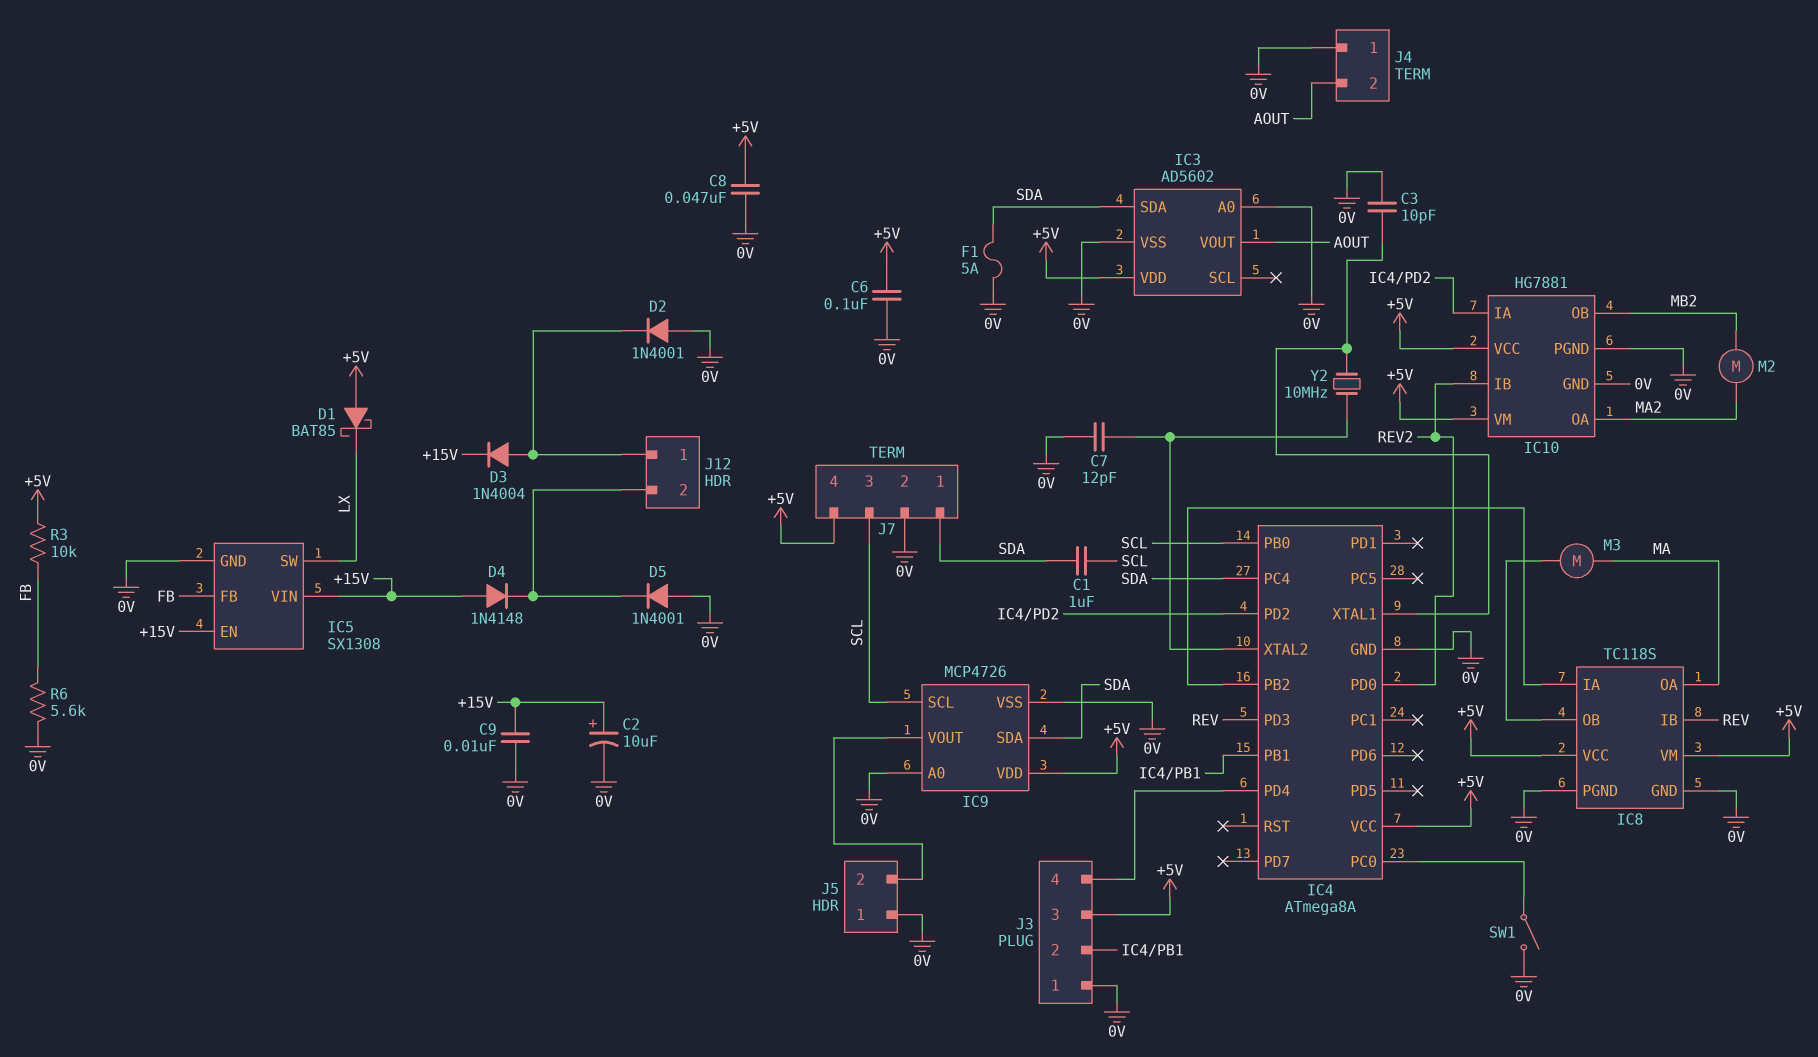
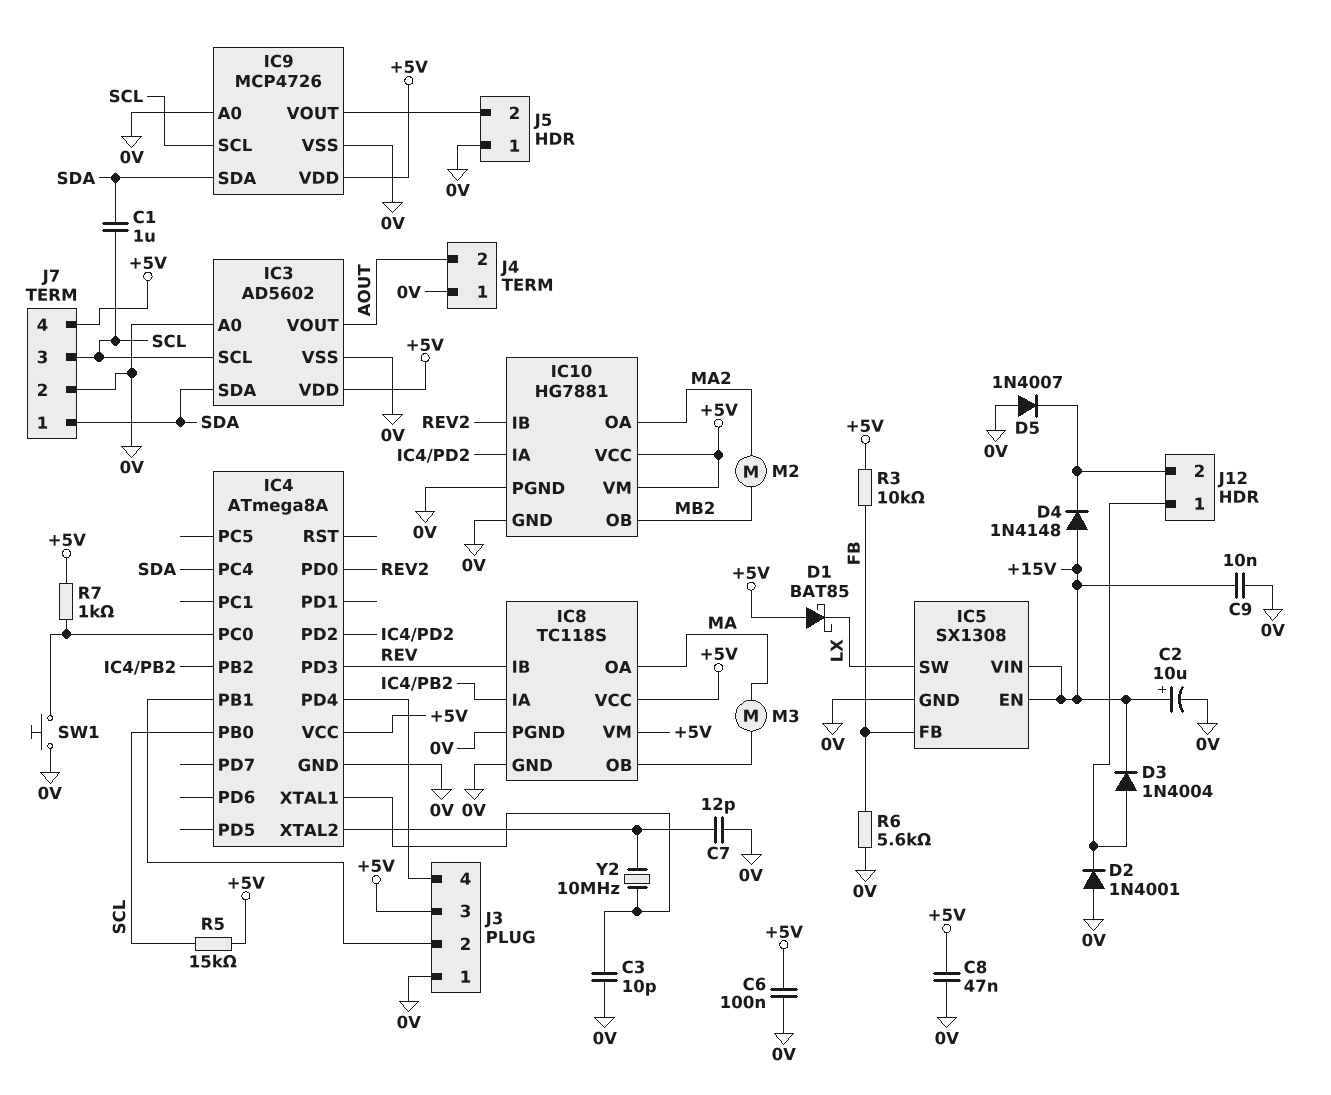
D5: diode 1N4001 (A 0V, K J12/2) -> diode 1N4007 (A 0V, K J12/2)
F1: 5A (0V, SDA) -> none
IC3 pin SCL: none -> SCL
R5: none -> 15k (+5V, SCL)
R7: none -> 1k (+5V, IC4/PC0)
SW1: switch (0V, IC4/PC0) -> button (0V, IC4/PC0)

